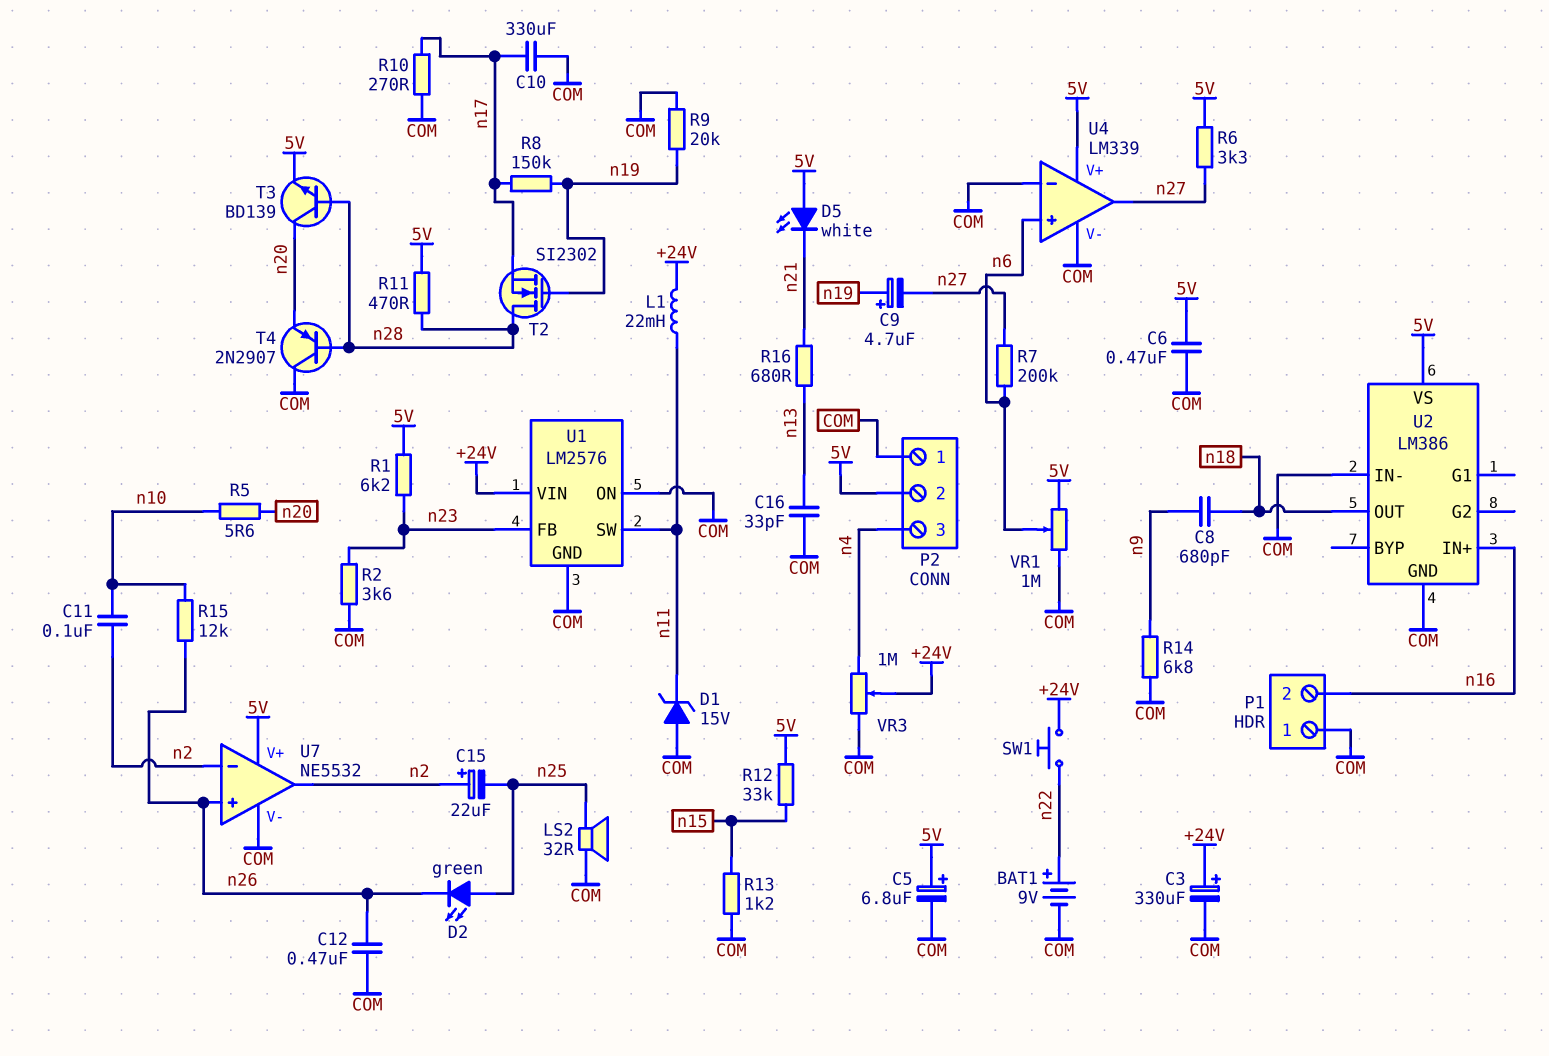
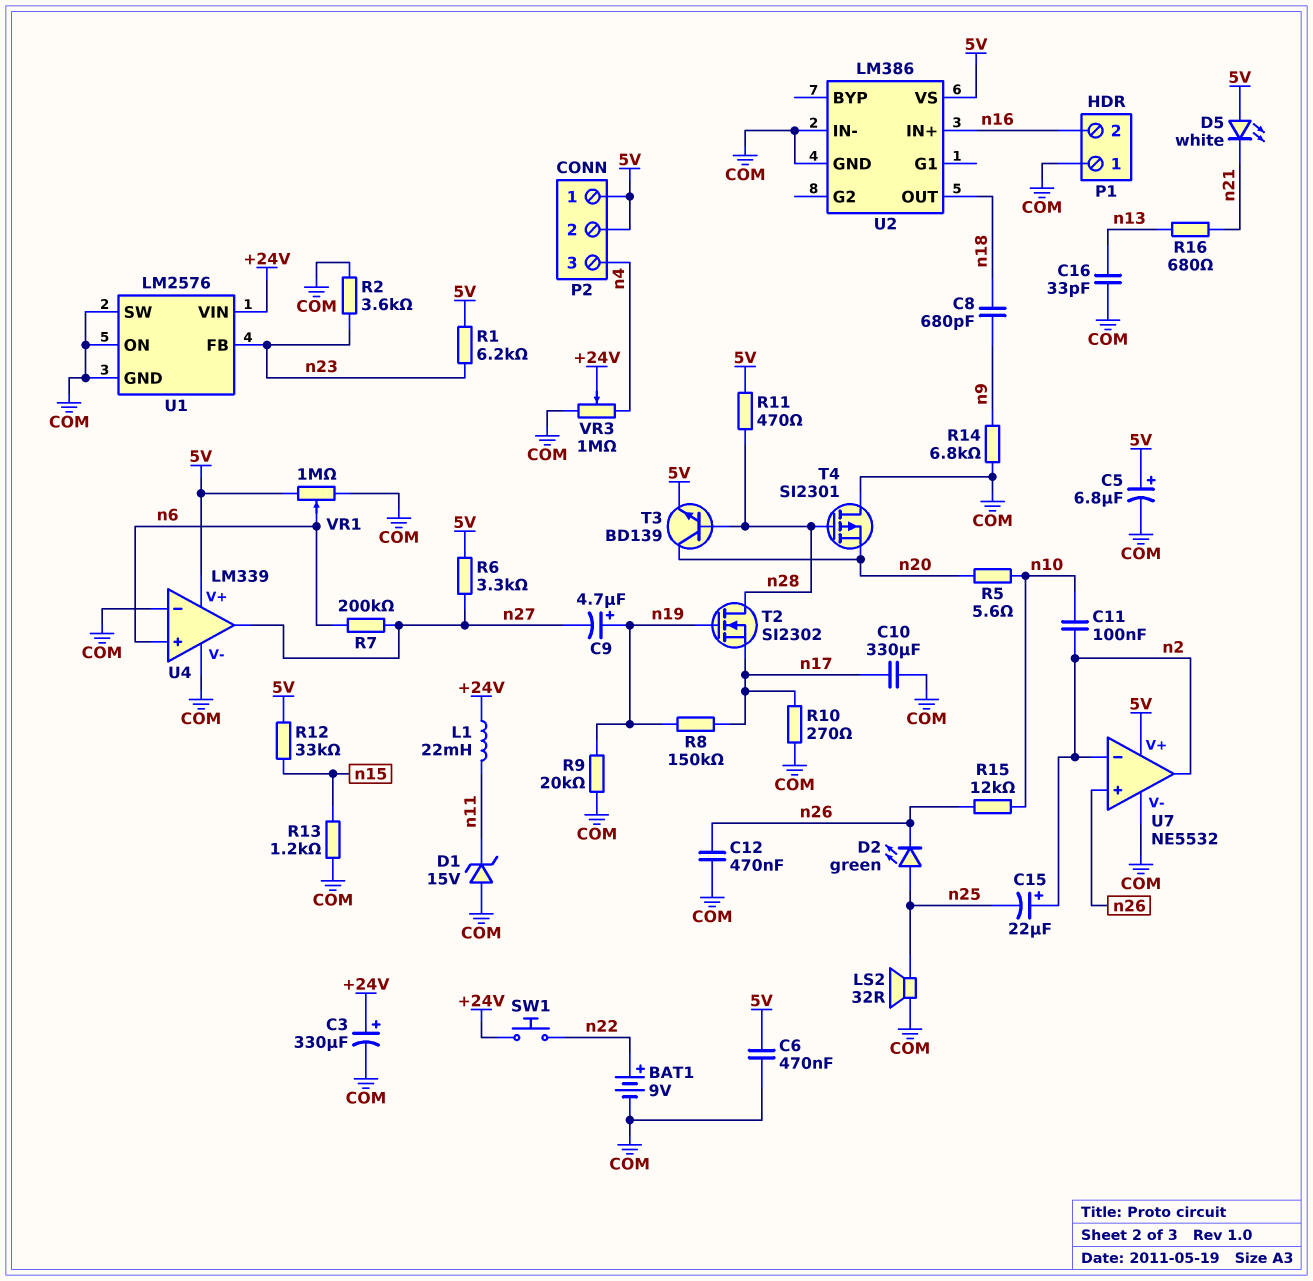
P2 pin 1: COM -> 5V
T4: PNP 2N2907 (B n28, C COM, E n20) -> PMOS SI2301 (G n28, D COM, S n20)
U1 pin SW: n11 -> COM

